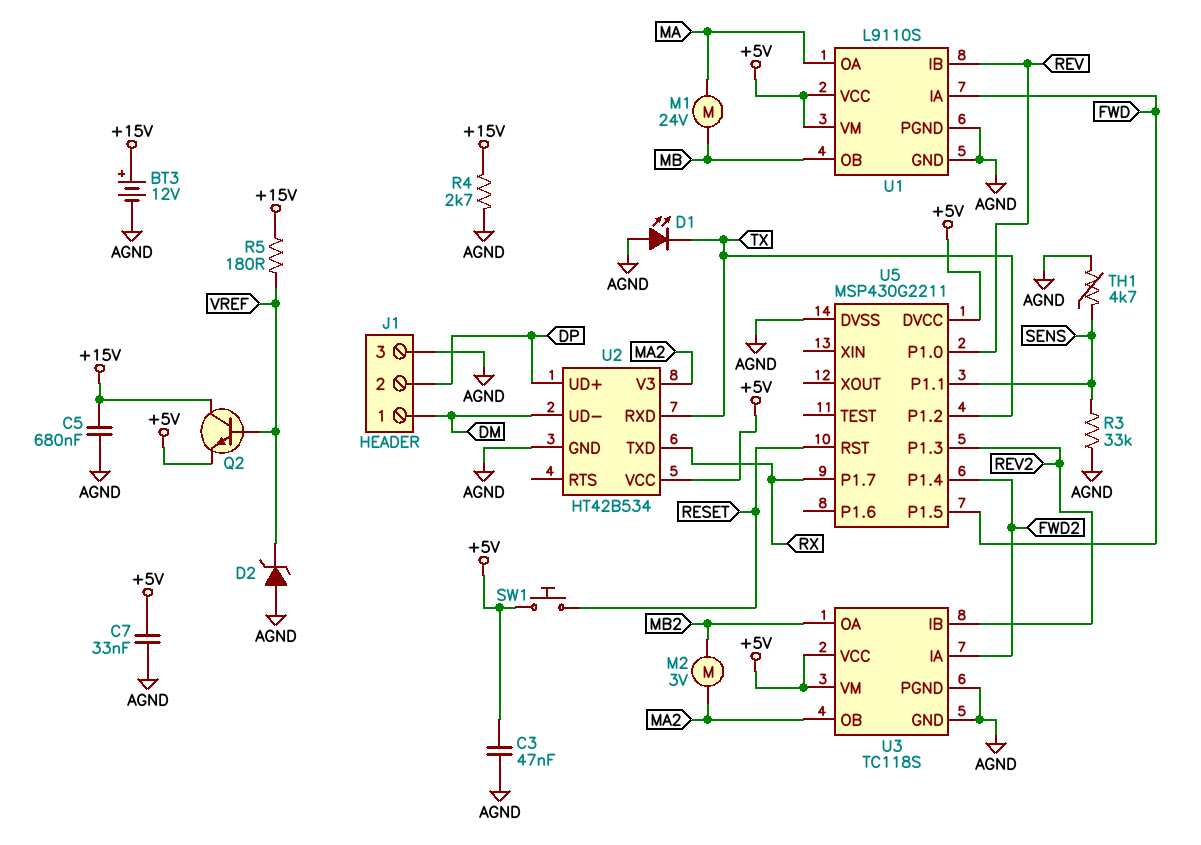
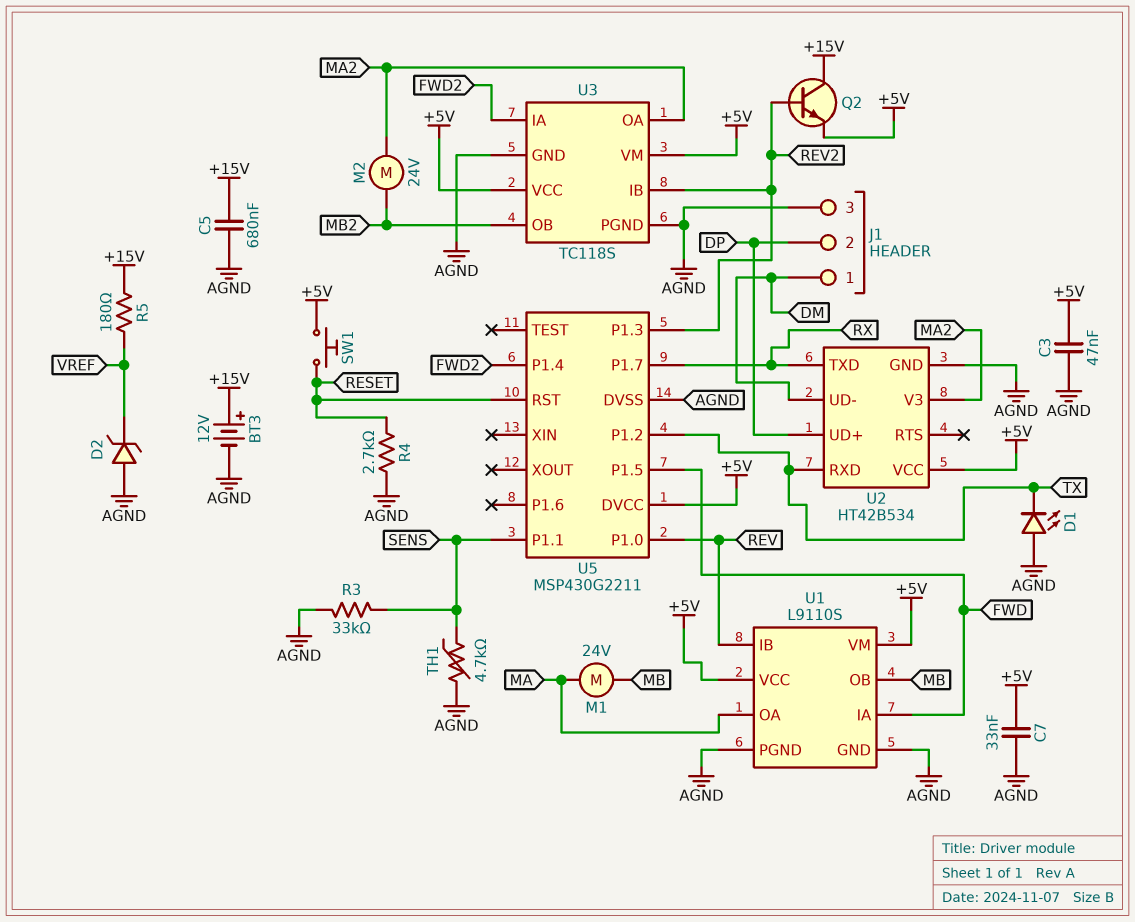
M2: motor 3V (MA2, MB2) -> motor 24V (MA2, MB2)
Q2: NPN (B VREF, C +15V, E +5V) -> NPN (B REV2, C +15V, E +5V)
R4: 2.7k (+15V, AGND) -> 2.7k (AGND, RESET)
U3 pin OA: MB2 -> MA2
U3 pin OB: MA2 -> MB2

